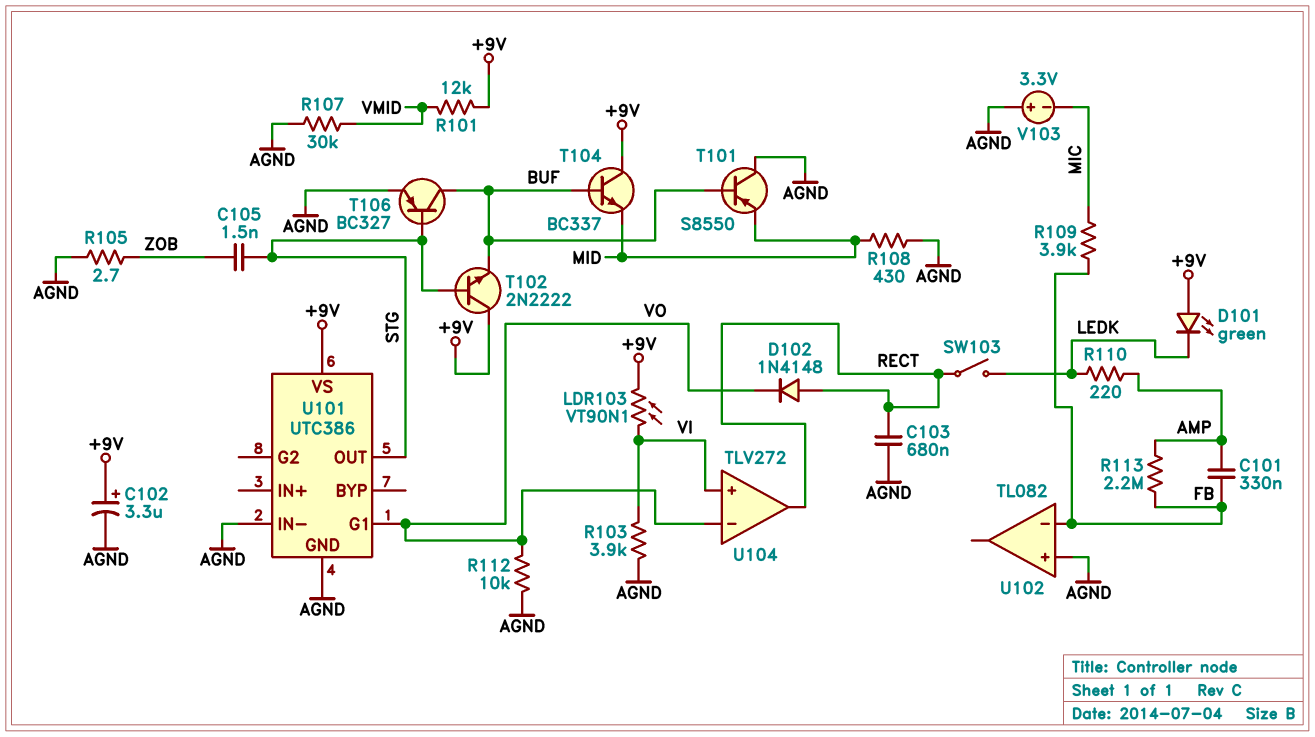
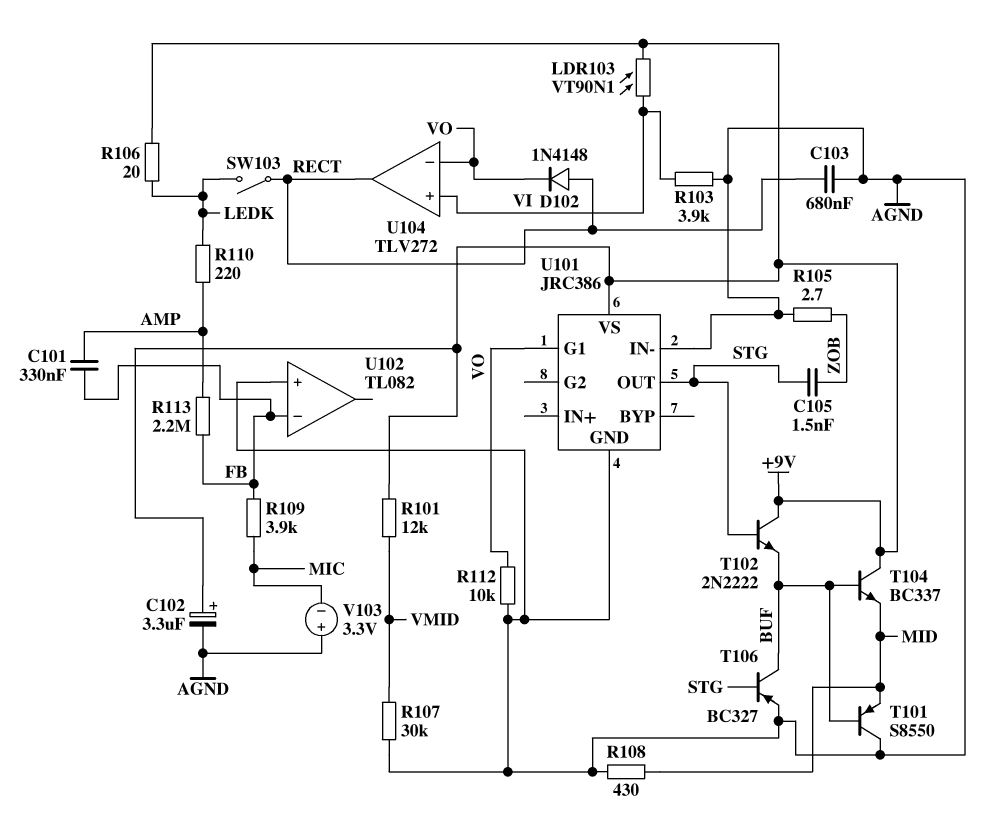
D101: LED green (A +9V, K LEDK) -> none
R106: none -> 20 (+9V, LEDK)
U101: UTC386 -> JRC386

